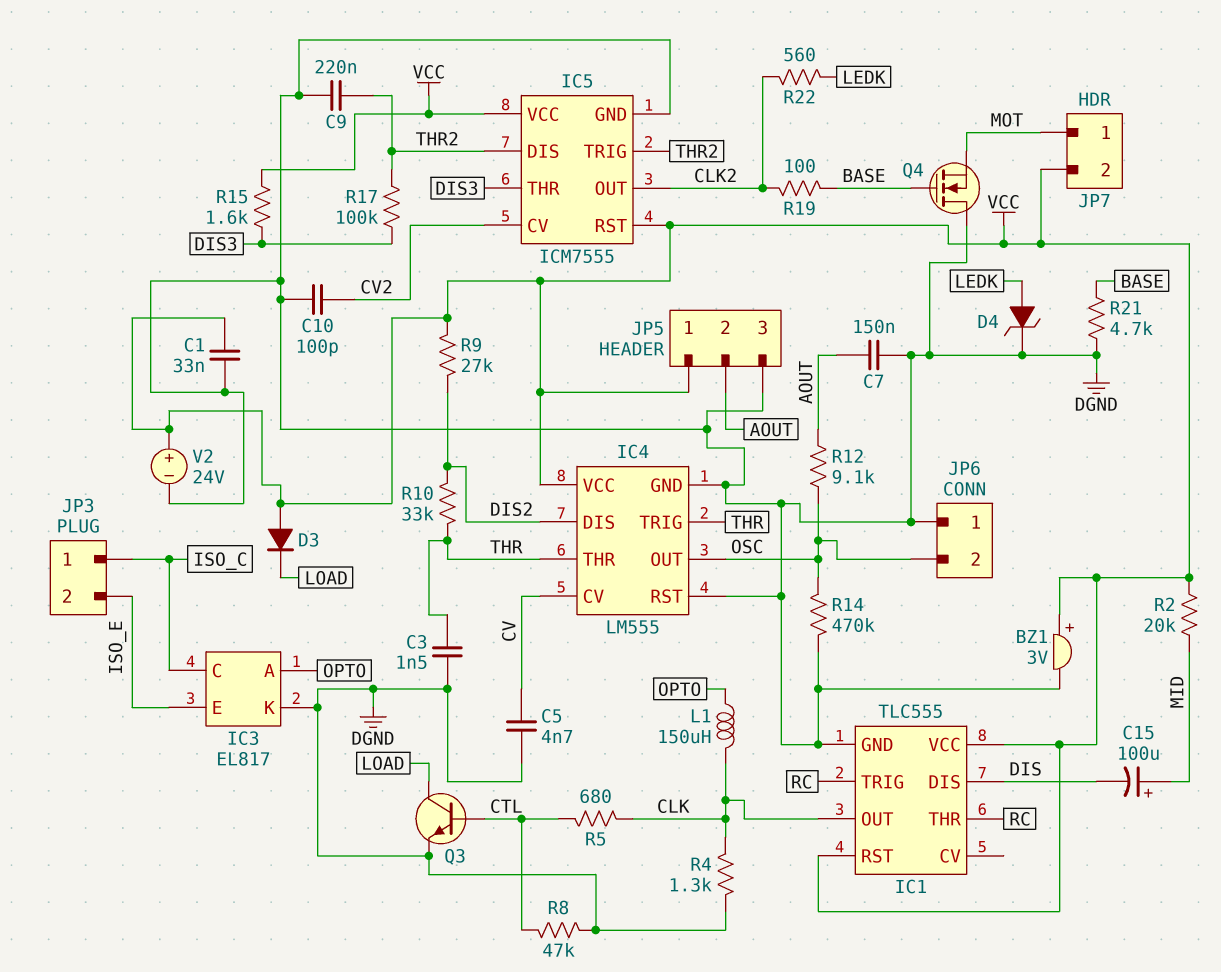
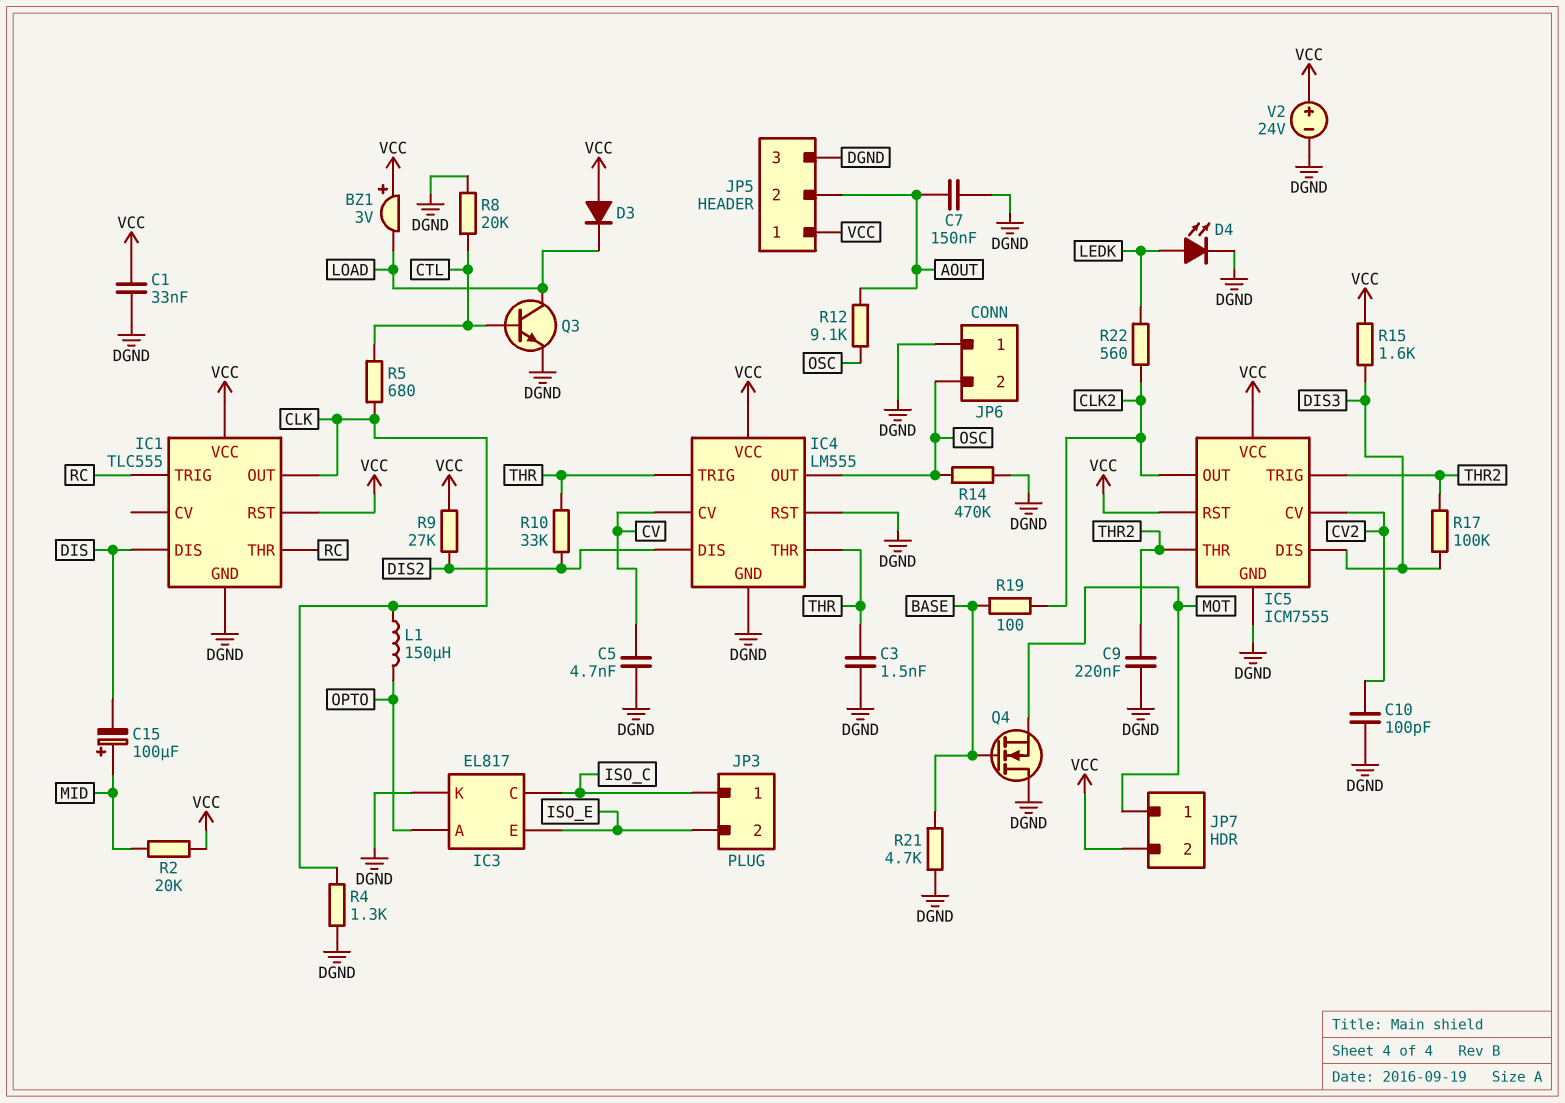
BZ1: buzzer 3V (plus VCC, minus DGND) -> buzzer 3V (plus VCC, minus LOAD)
D4: zener (A LEDK, K DGND) -> LED (A LEDK, K DGND)
IC5 pin DIS: THR2 -> DIS3
IC5 pin THR: DIS3 -> THR2
R8: 47k (CTL, DGND) -> 20k (CTL, DGND)

